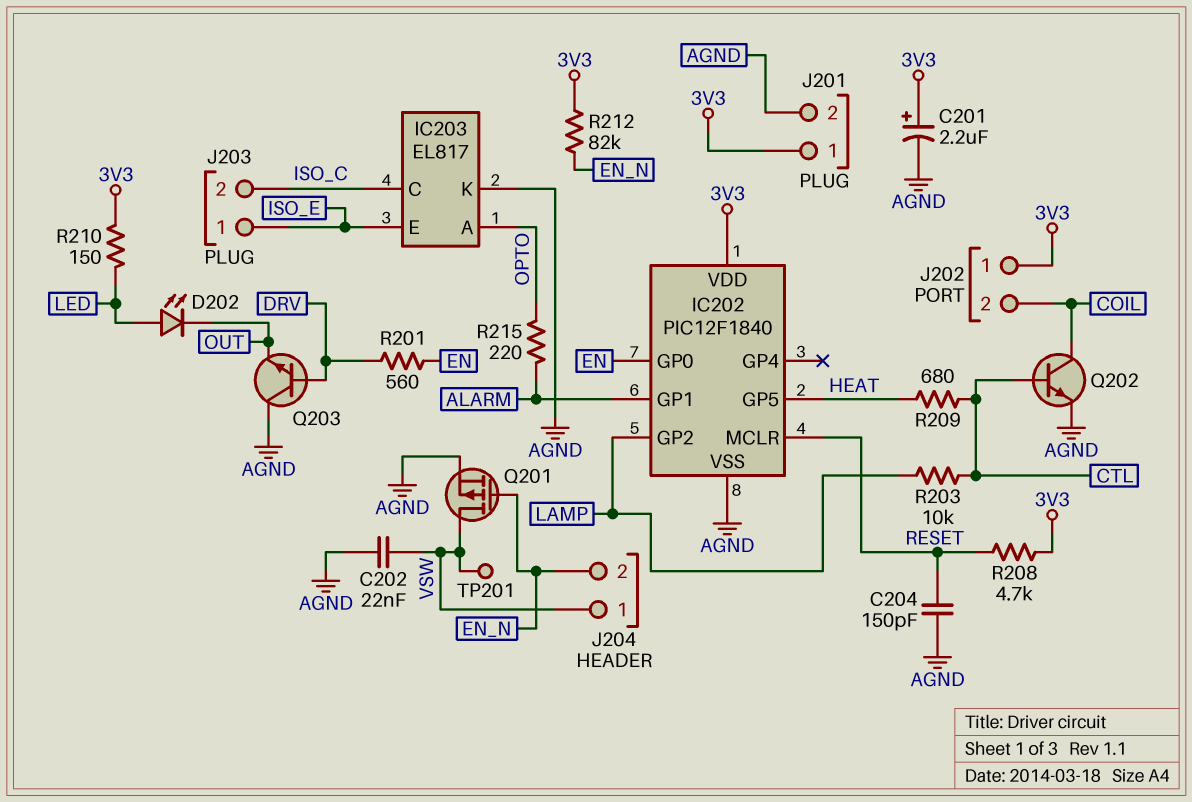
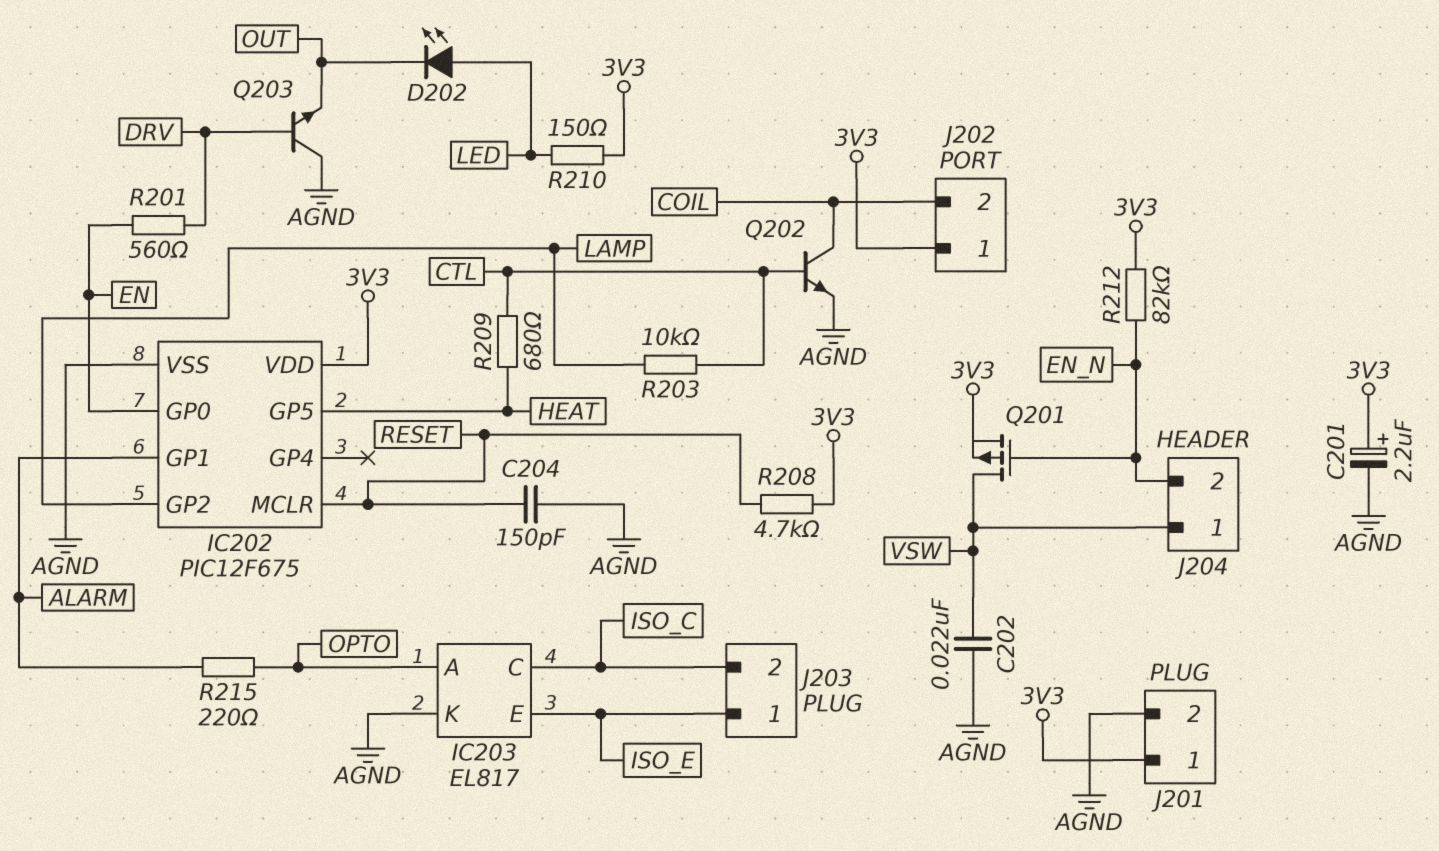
IC202: PIC12F1840 -> PIC12F675
Q201: PMOS (G EN_N, D VSW, S AGND) -> PMOS (G EN_N, D VSW, S 3V3)
TP201: test point (VSW) -> none

